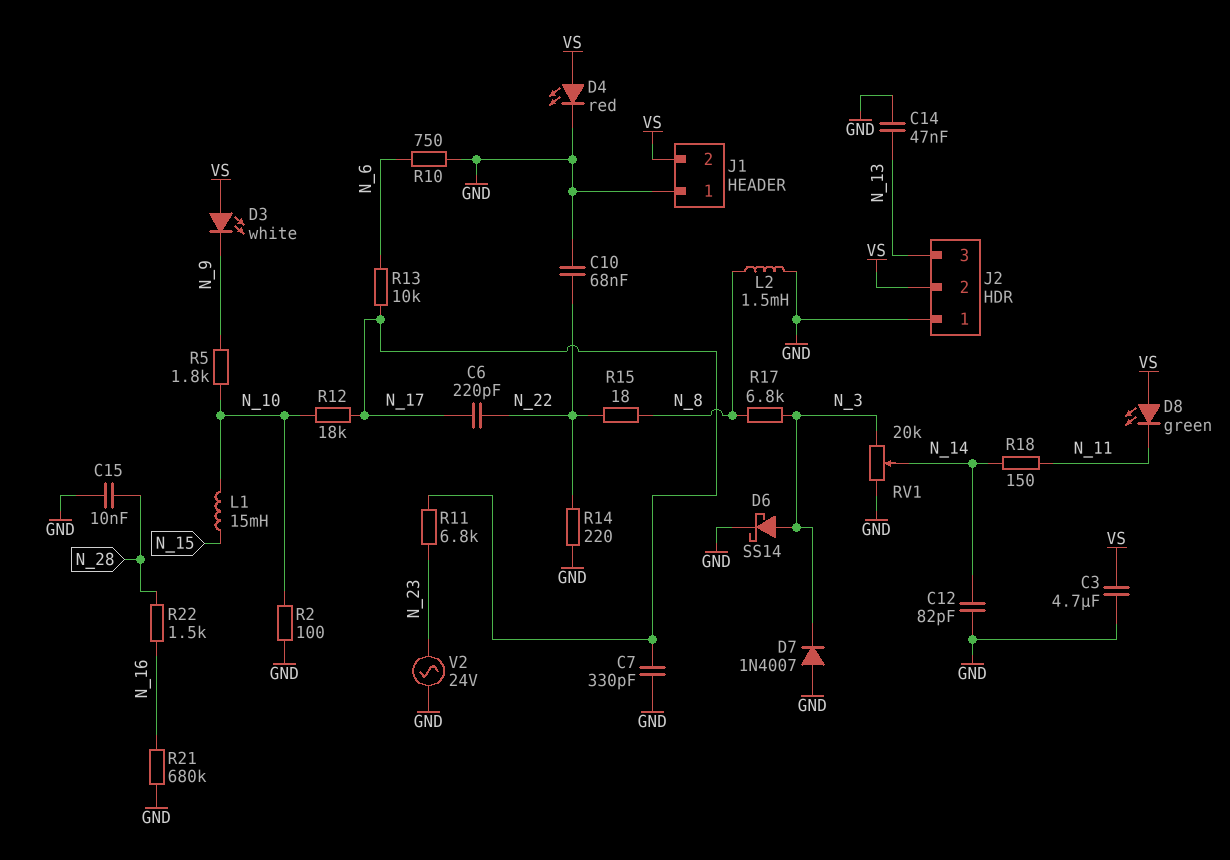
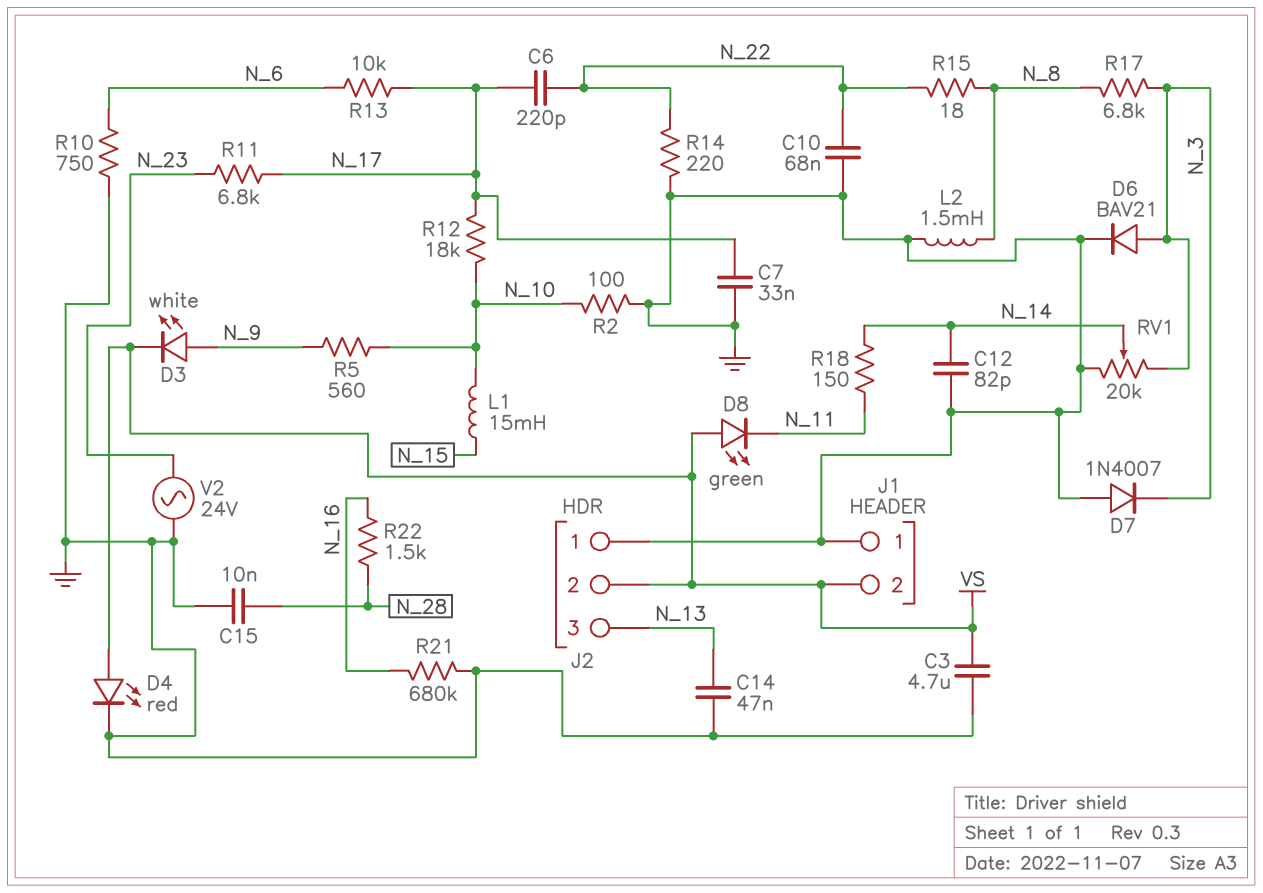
C7: 330pF (GND, N_17) -> 33nF (GND, N_17)
D3: LED white (A VS, K N_9) -> LED white (A N_9, K VS)
D6: schottky SS14 (A N_3, K GND) -> diode BAV21 (A N_3, K GND)
R5: 1.8k (N_9, N_10) -> 560 (N_9, N_10)

